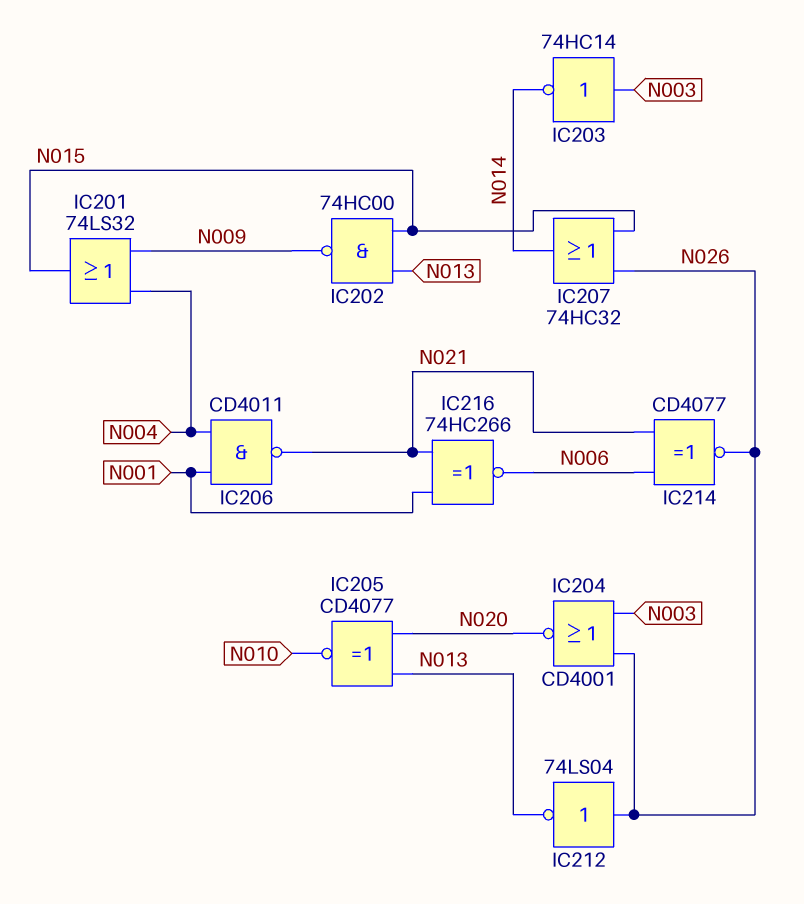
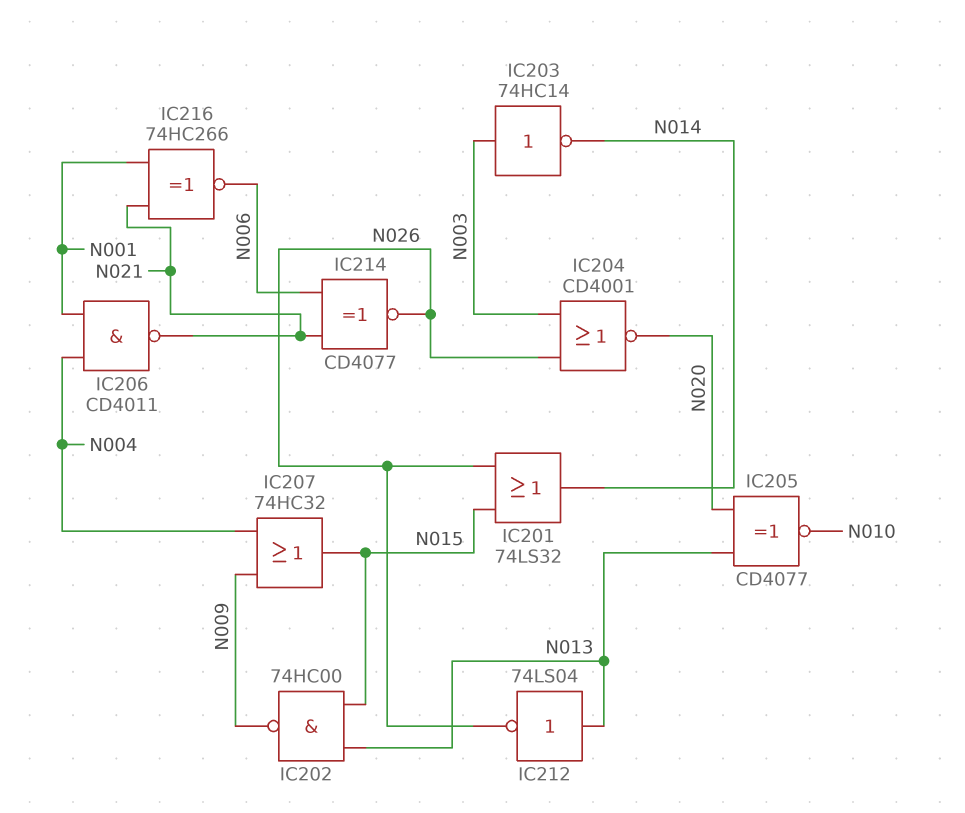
IC201: OR 74LS32 (in N004, in N009, out N015) -> OR 74LS32 (in N015, in N026, out N014)
IC207: OR 74HC32 (in N015, in N026, out N014) -> OR 74HC32 (in N004, in N009, out N015)
IC212: NOT 74LS04 (in N026, out N013) -> NOT 74LS04 (in N013, out N026)

